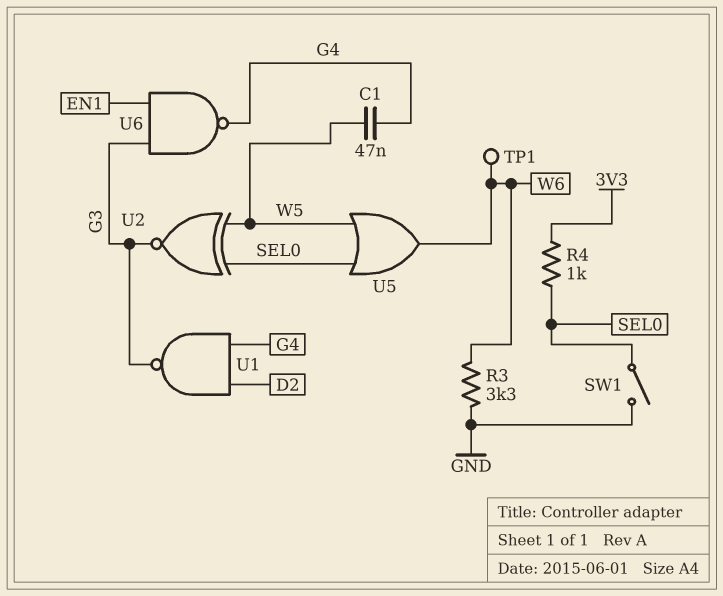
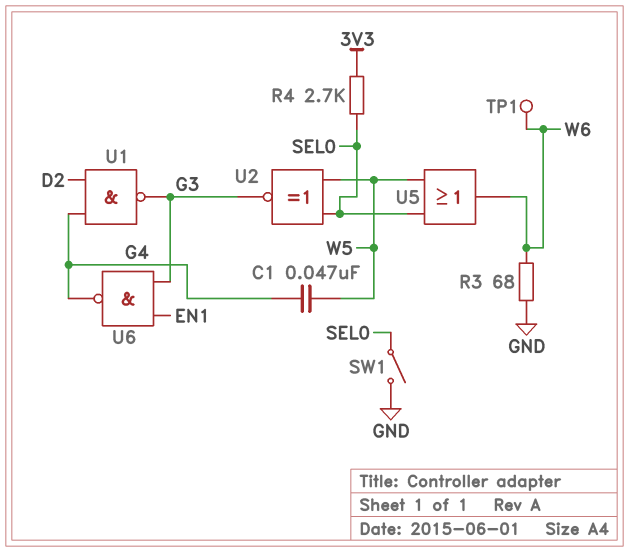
R3: 3.3k (GND, W6) -> 68 (GND, W6)
R4: 1k (3V3, SEL0) -> 2.7k (3V3, SEL0)

